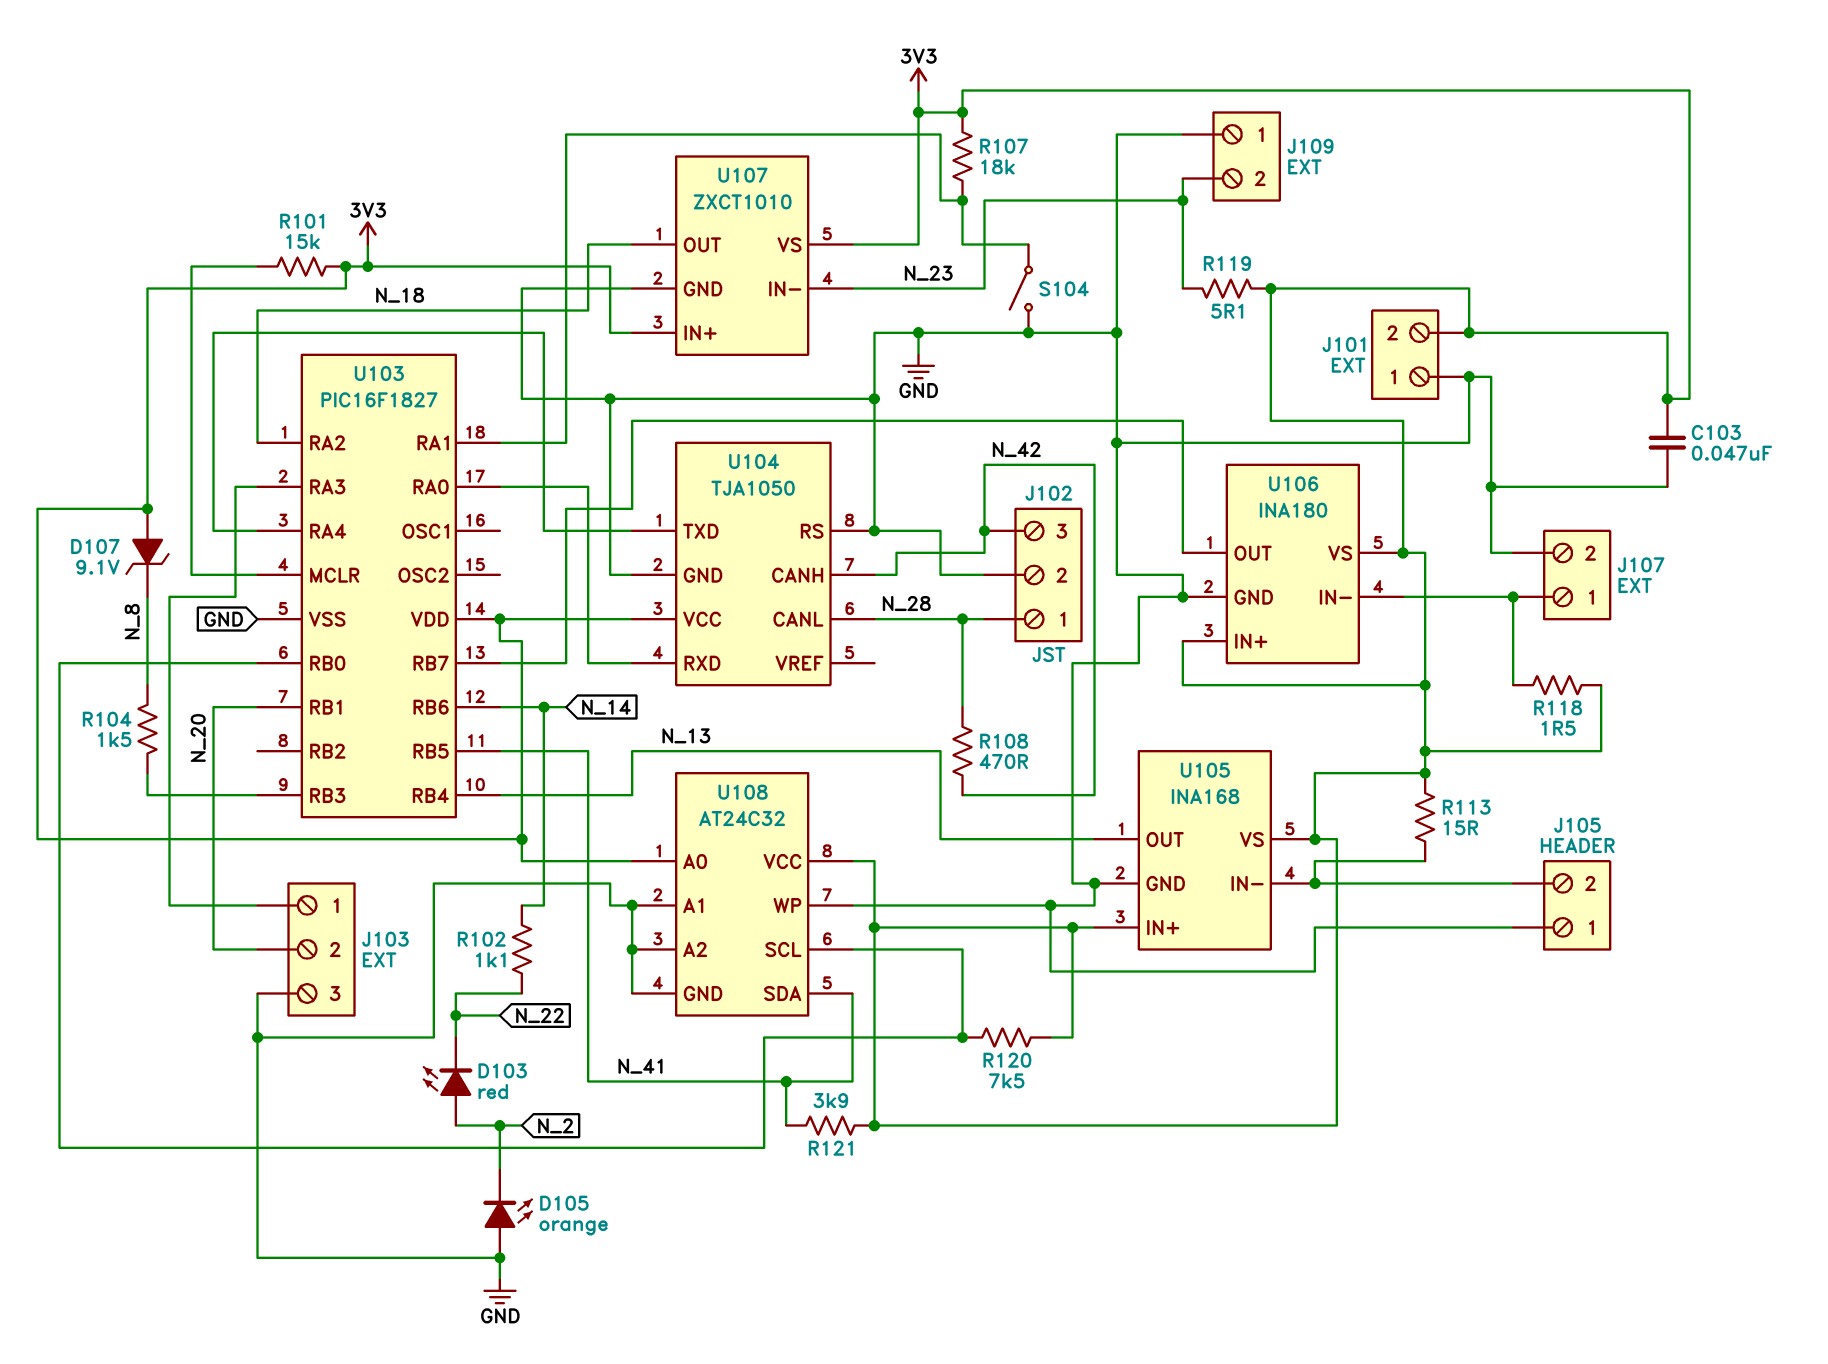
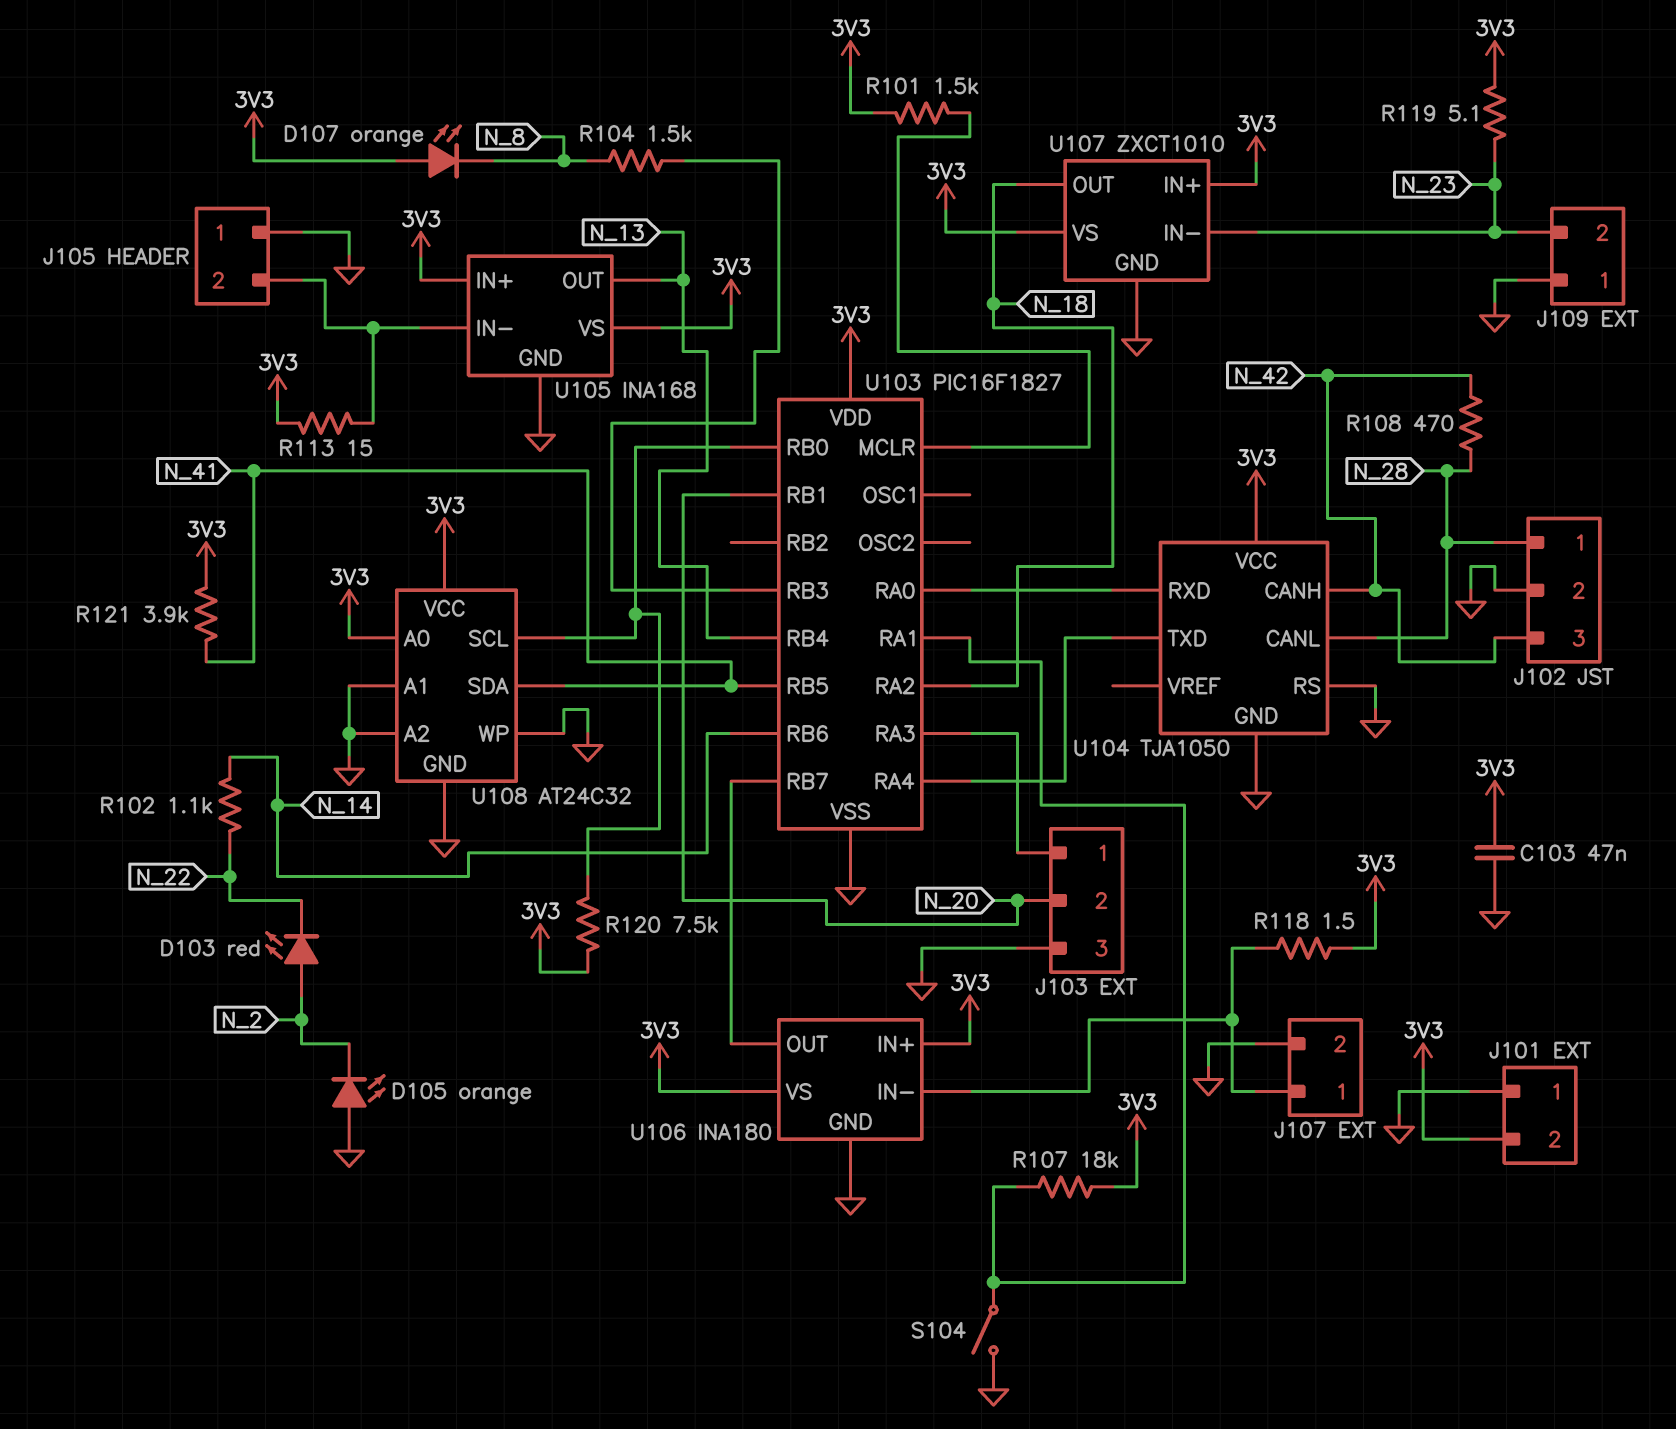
D107: zener 9.1V (A 3V3, K N_8) -> LED orange (A 3V3, K N_8)
R101: 15k (3V3, U103/MCLR) -> 1.5k (3V3, U103/MCLR)

